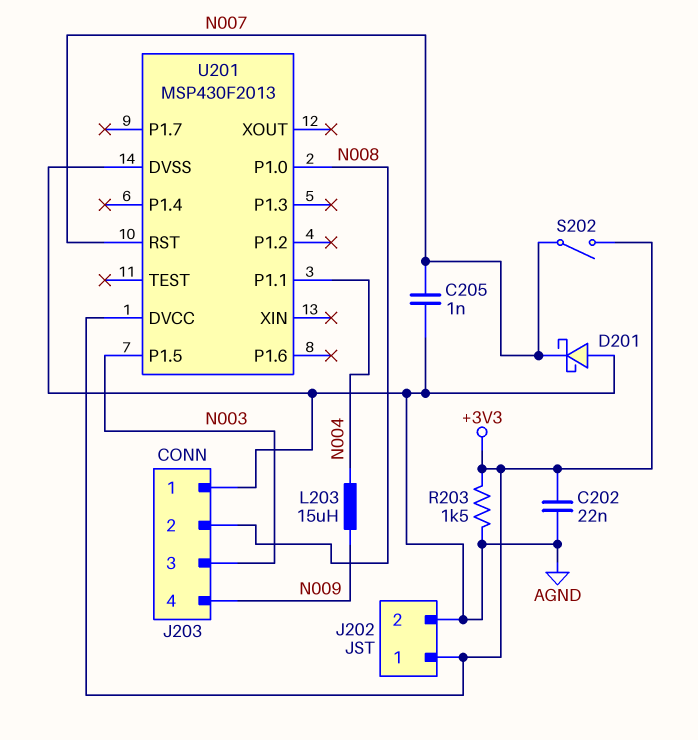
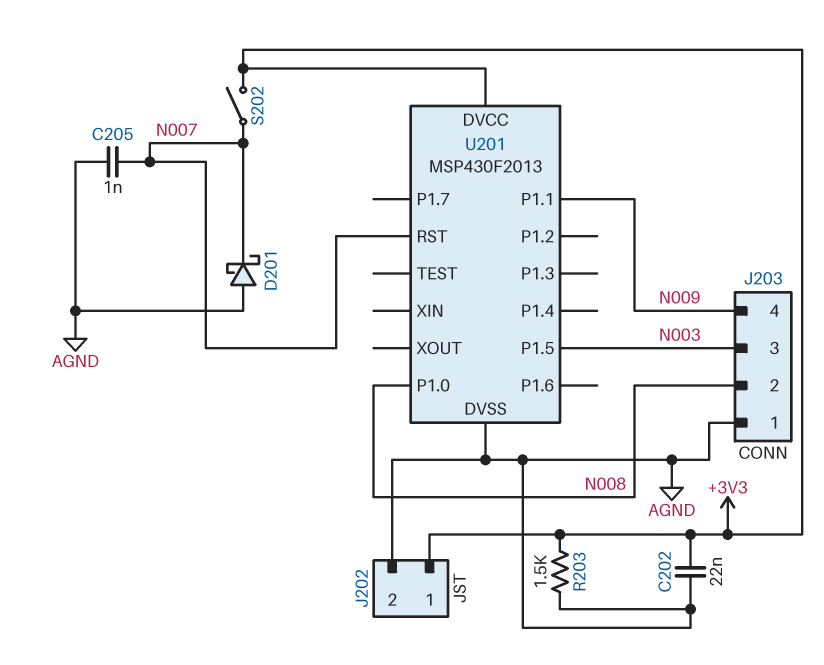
L203: 15uH (N004, N009) -> none
U201 pin P1.1: N004 -> N009

